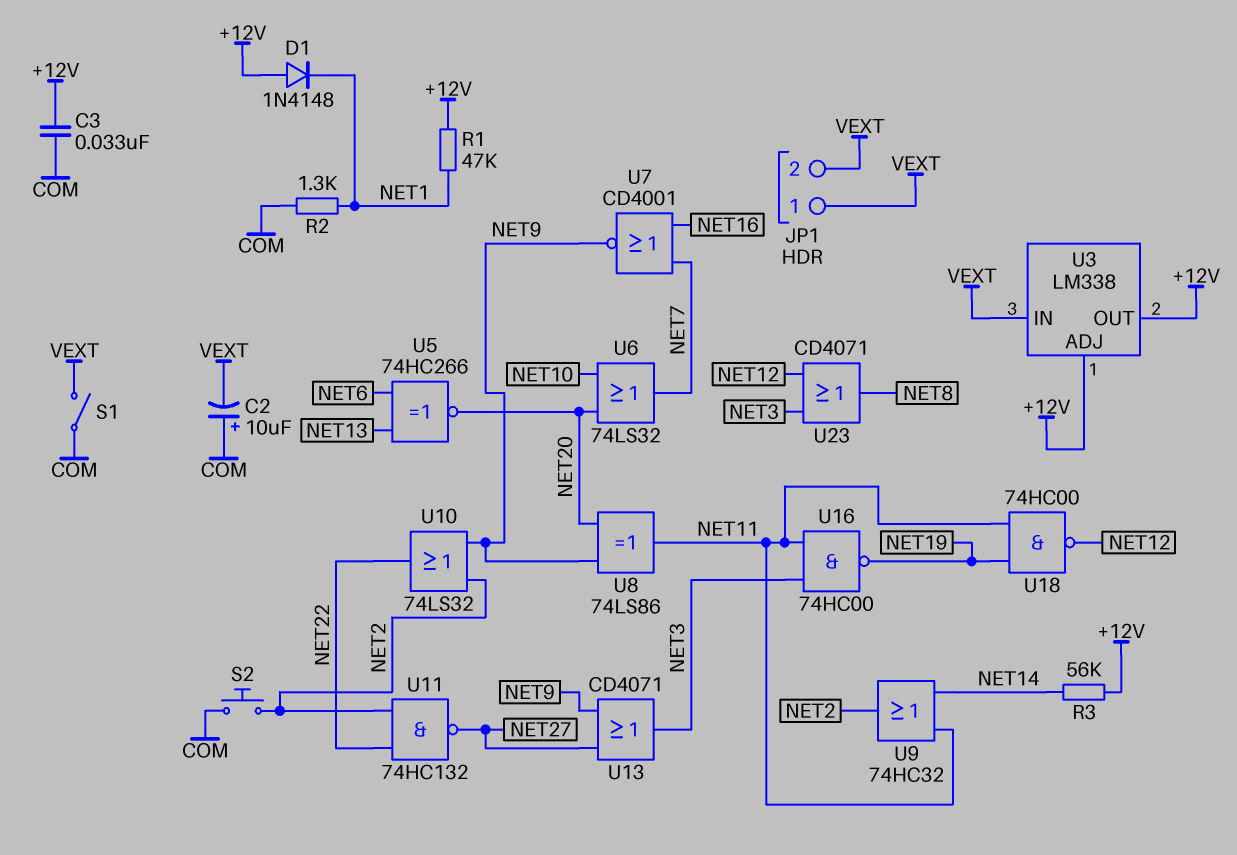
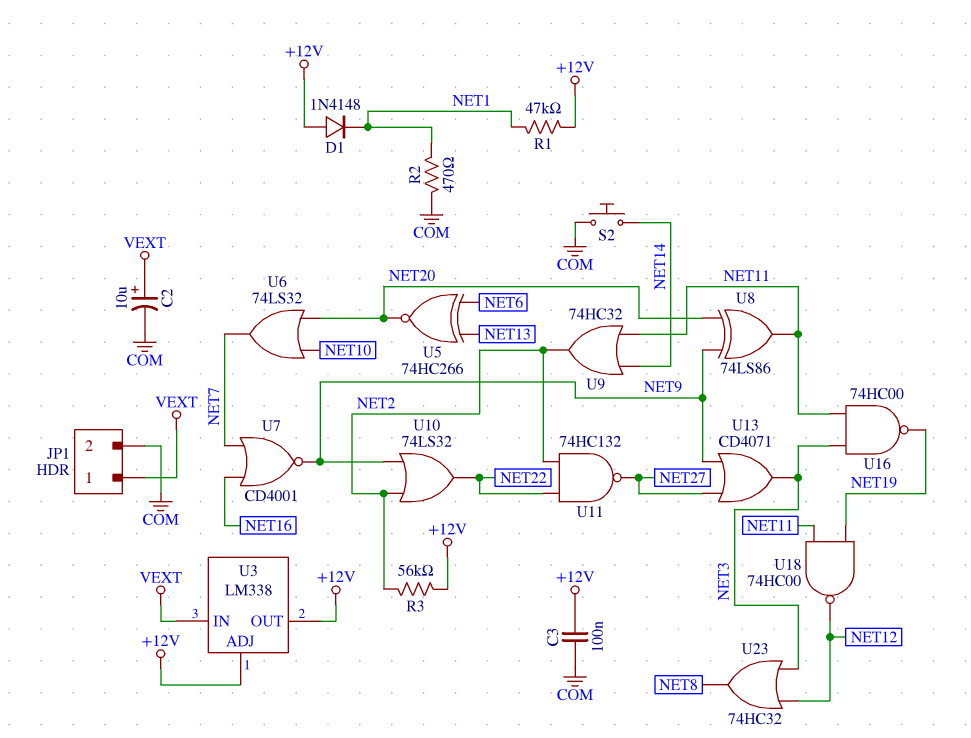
C2: 10uF (plus COM, minus VEXT) -> 10uF (plus VEXT, minus COM)
C3: 33nF (+12V, COM) -> 100nF (+12V, COM)
JP1 pin 2: VEXT -> COM
R2: 1.3k (COM, NET1) -> 470 (COM, NET1)
R3: 56k (+12V, NET14) -> 56k (+12V, NET2)
S1: switch (COM, VEXT) -> none
S2: button (COM, NET2) -> button (COM, NET14)
U23: OR CD4071 (in NET3, in NET12, out NET8) -> OR 74HC32 (in NET3, in NET12, out NET8)

